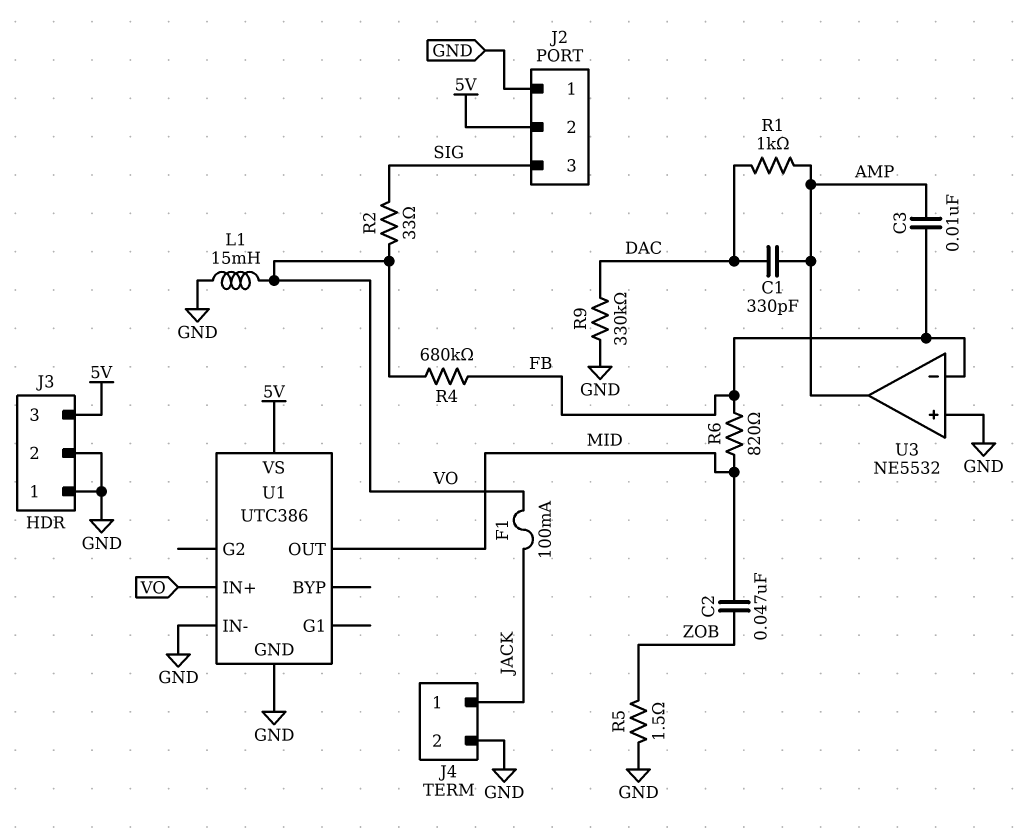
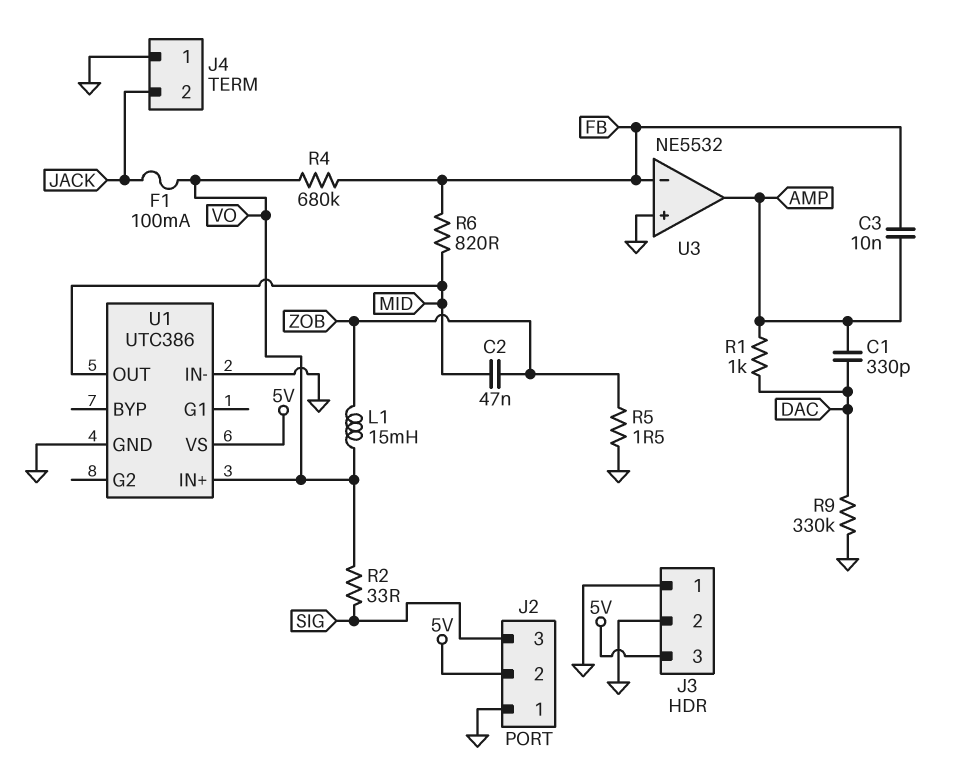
J4 pin 1: JACK -> GND
J4 pin 2: GND -> JACK
L1: 15mH (GND, VO) -> 15mH (VO, ZOB)

